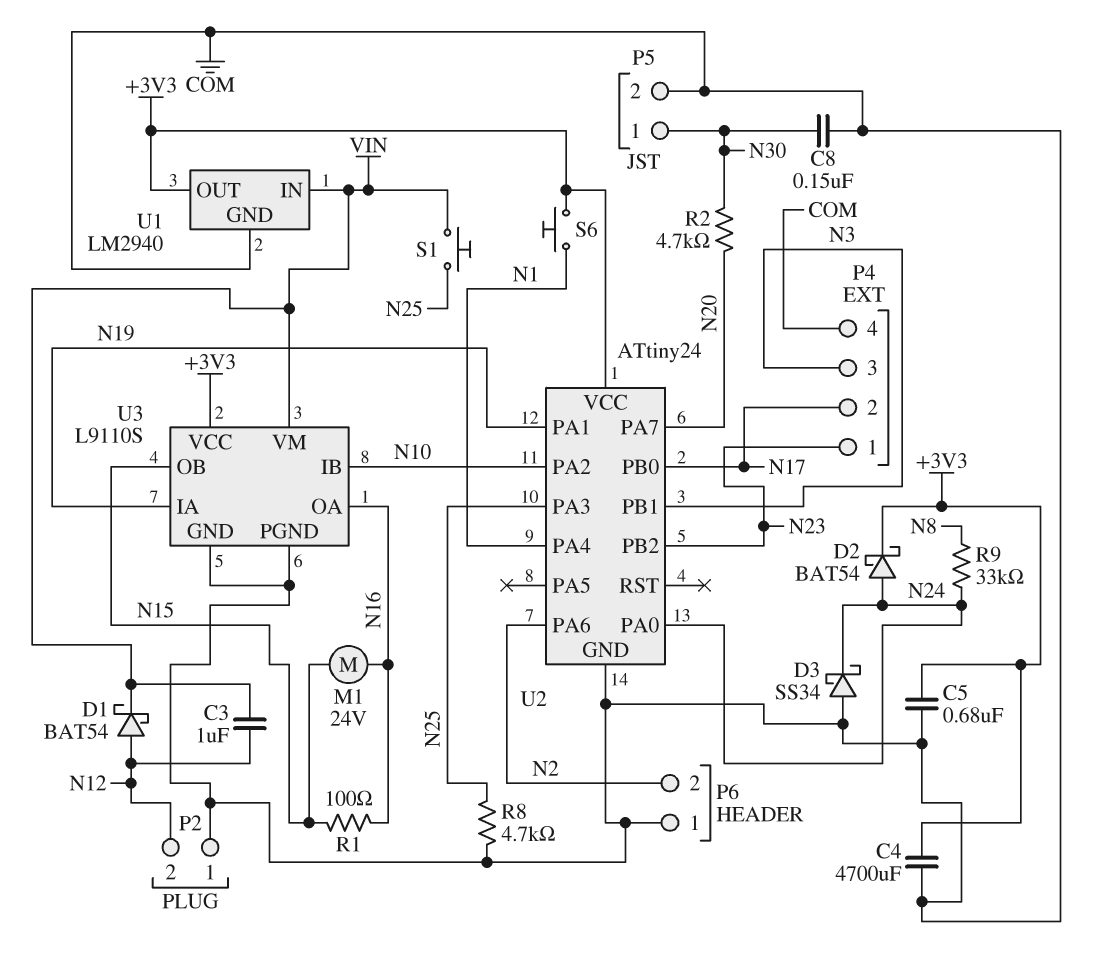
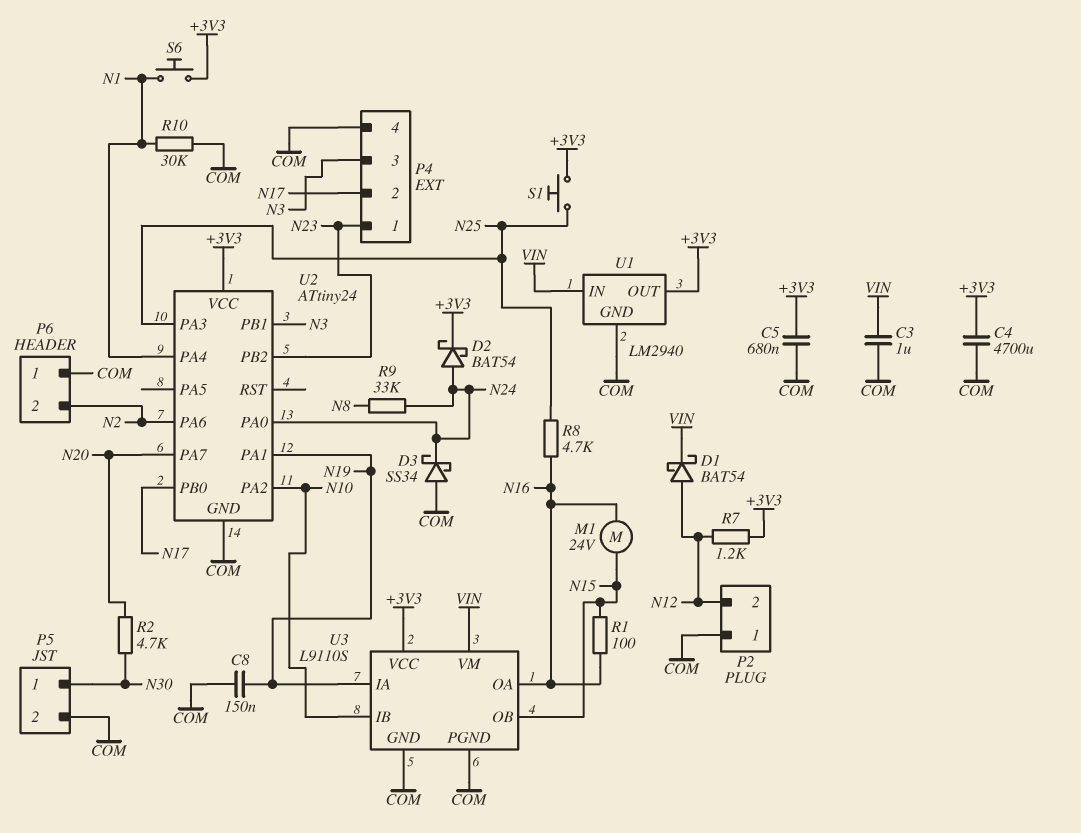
C3: 1uF (N12, VIN) -> 1uF (COM, VIN)
C8: 150nF (COM, N30) -> 150nF (COM, N19)
R7: none -> 1.2k (+3V3, N12)
R8: 4.7k (COM, N25) -> 4.7k (N16, N25)
R10: none -> 30k (COM, N1)
S1: button (N25, VIN) -> button (+3V3, N25)

